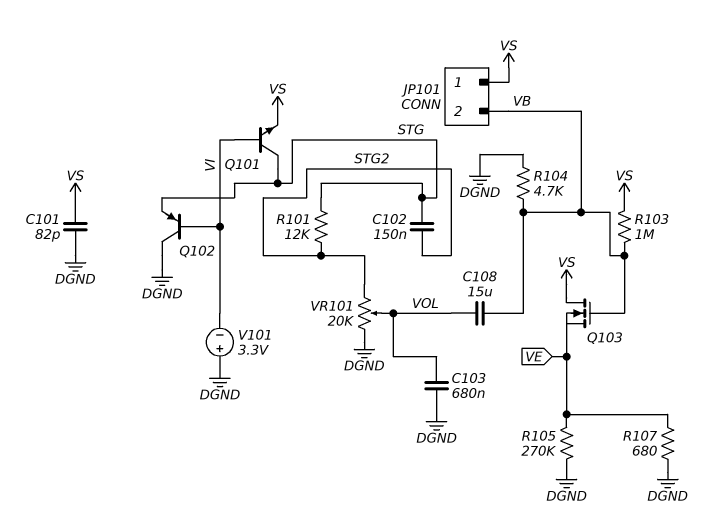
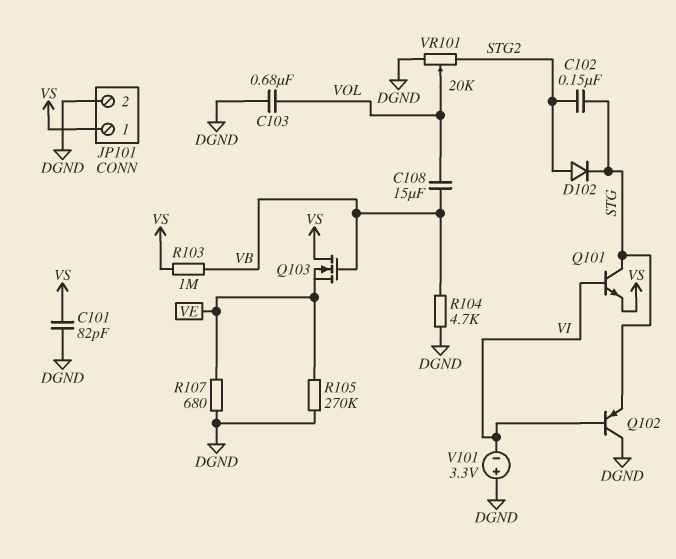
D102: none -> diode (A STG2, K STG)
JP101 pin 2: VB -> DGND
R101: 12k (STG, STG2) -> none

